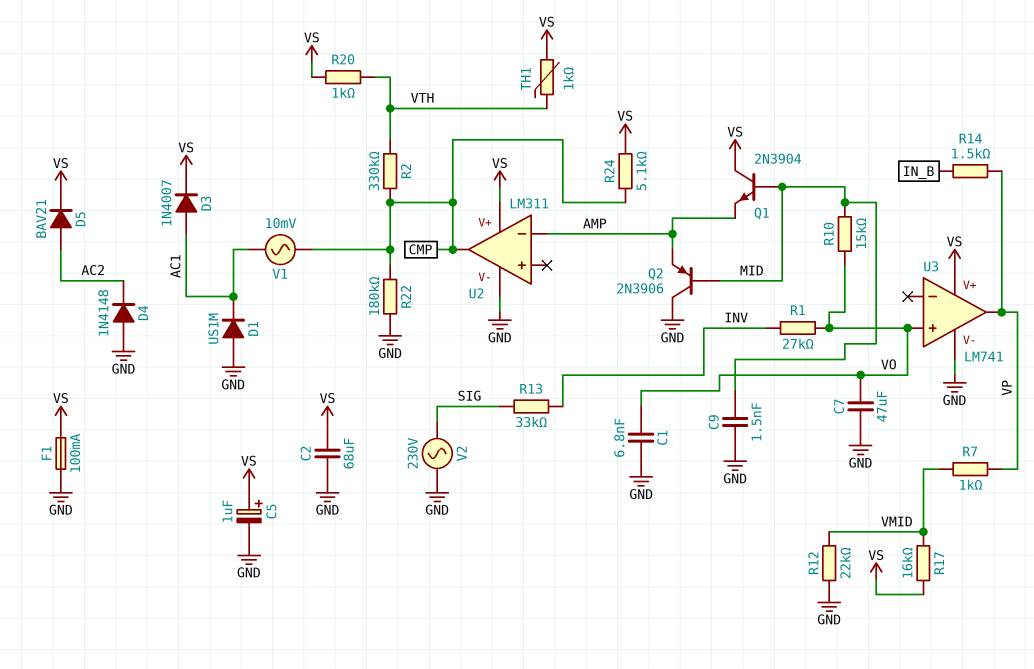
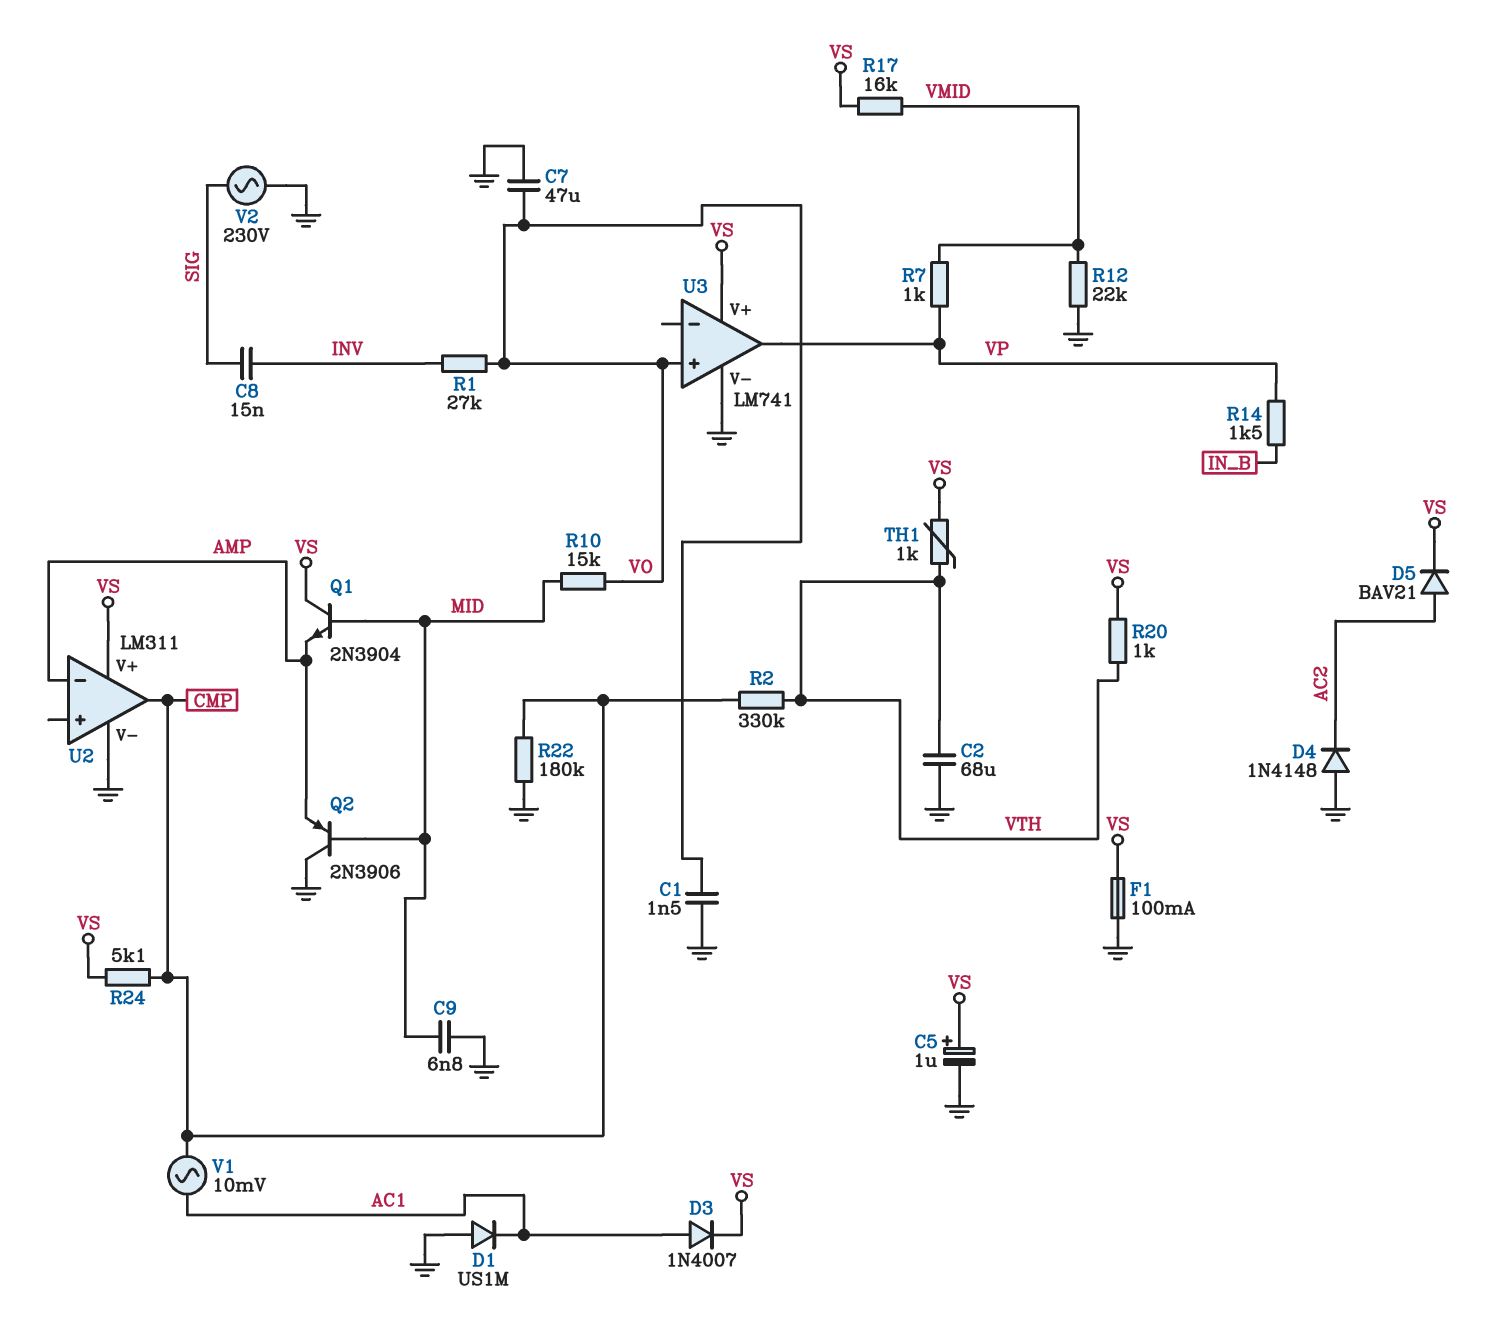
C1: 6.8nF (GND, VO) -> 1.5nF (GND, VO)
C2: 68uF (GND, VS) -> 68uF (GND, VTH)
C8: none -> 15nF (INV, SIG)
C9: 1.5nF (GND, MID) -> 6.8nF (GND, MID)
R13: 33k (INV, SIG) -> none

